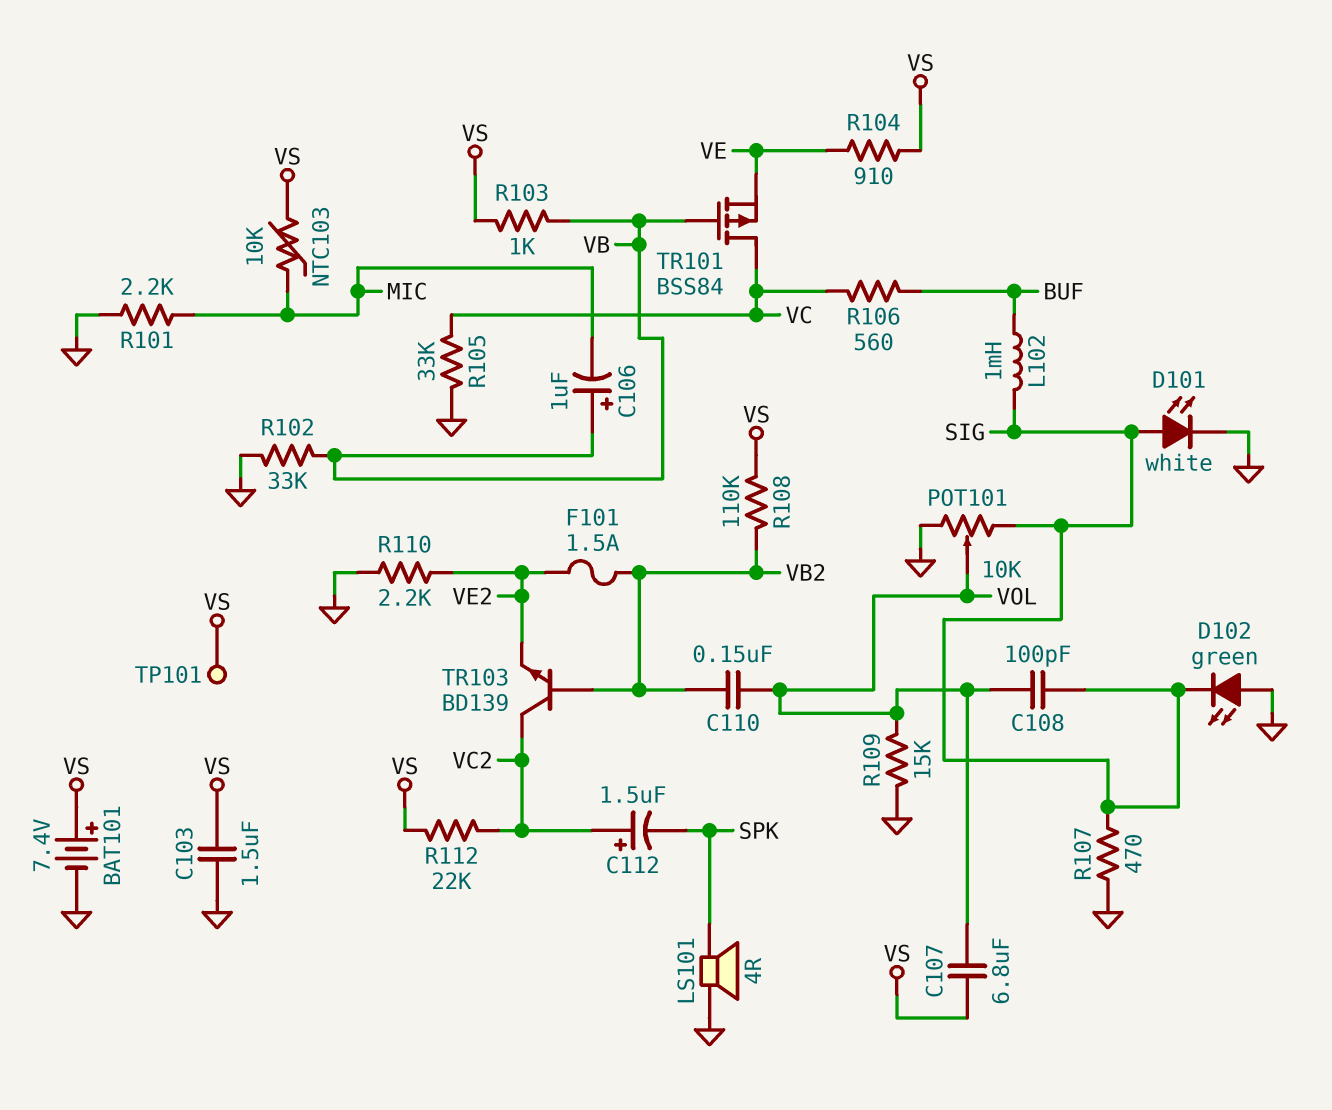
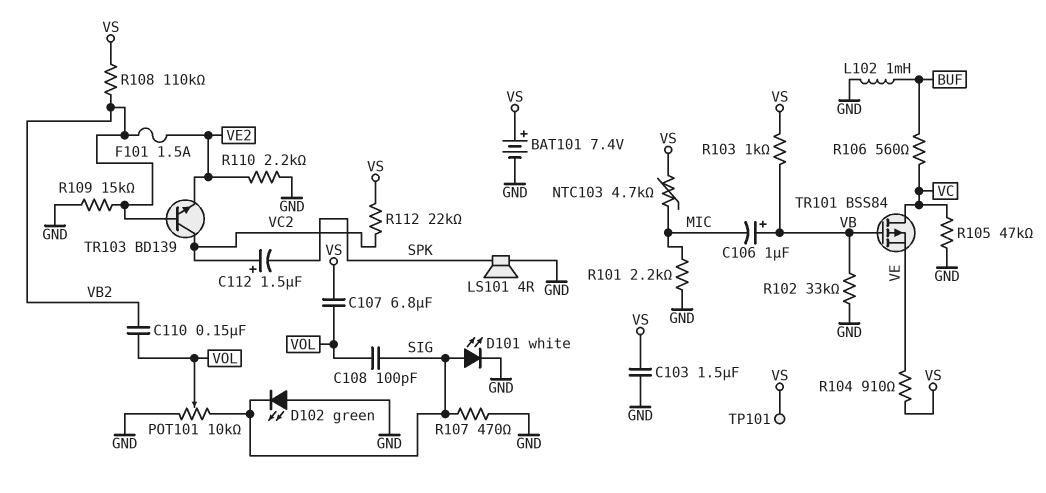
L102: 1mH (BUF, SIG) -> 1mH (BUF, GND)
NTC103: 10k (MIC, VS) -> 4.7k (MIC, VS)
R105: 33k (GND, VC) -> 47k (GND, VC)
R109: 15k (GND, VOL) -> 15k (GND, VB2)

